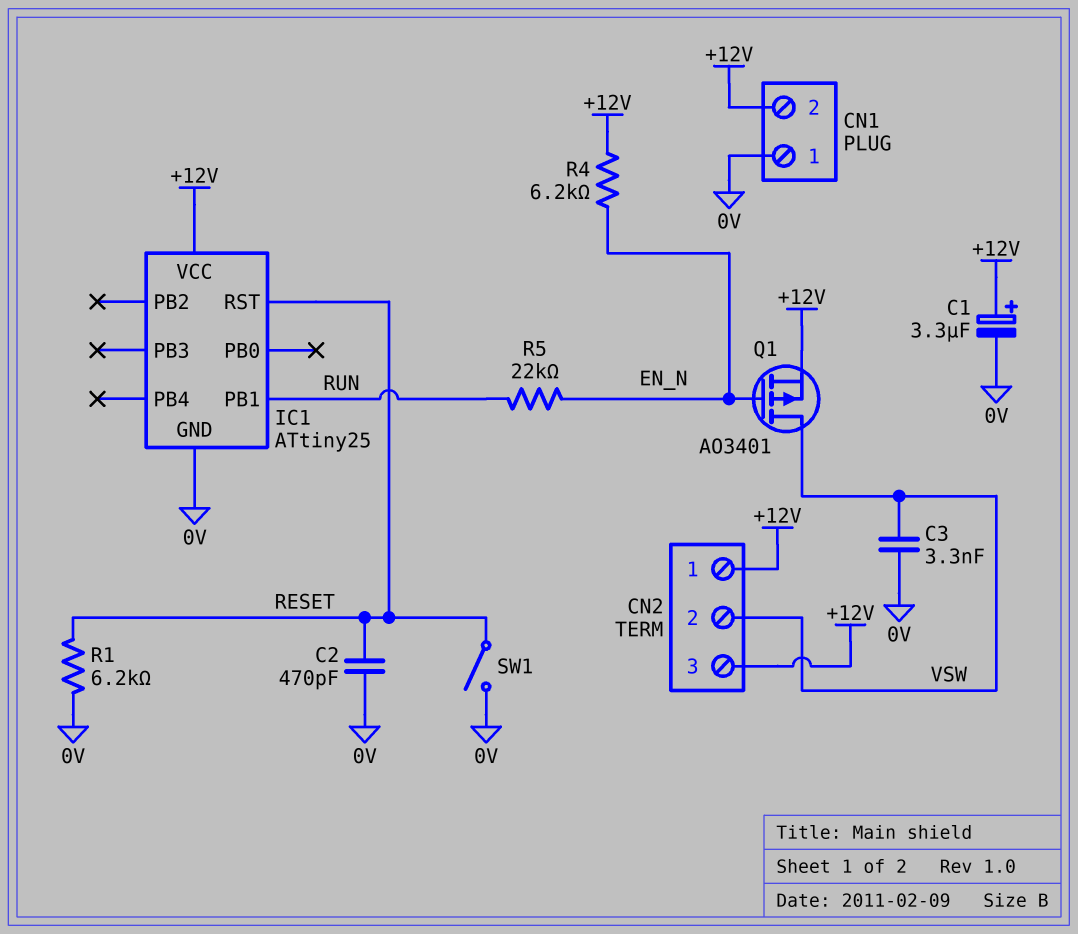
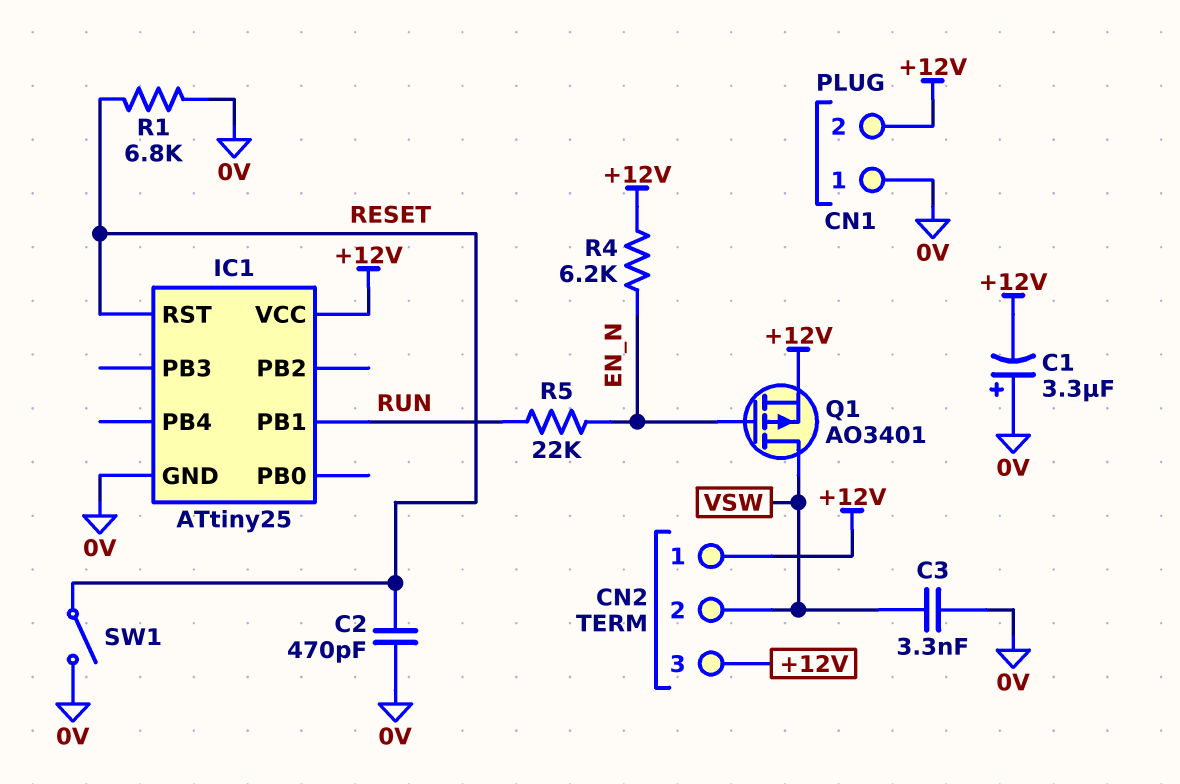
C1: 3.3uF (plus +12V, minus 0V) -> 3.3uF (plus 0V, minus +12V)
R1: 6.2k (0V, RESET) -> 6.8k (0V, RESET)

